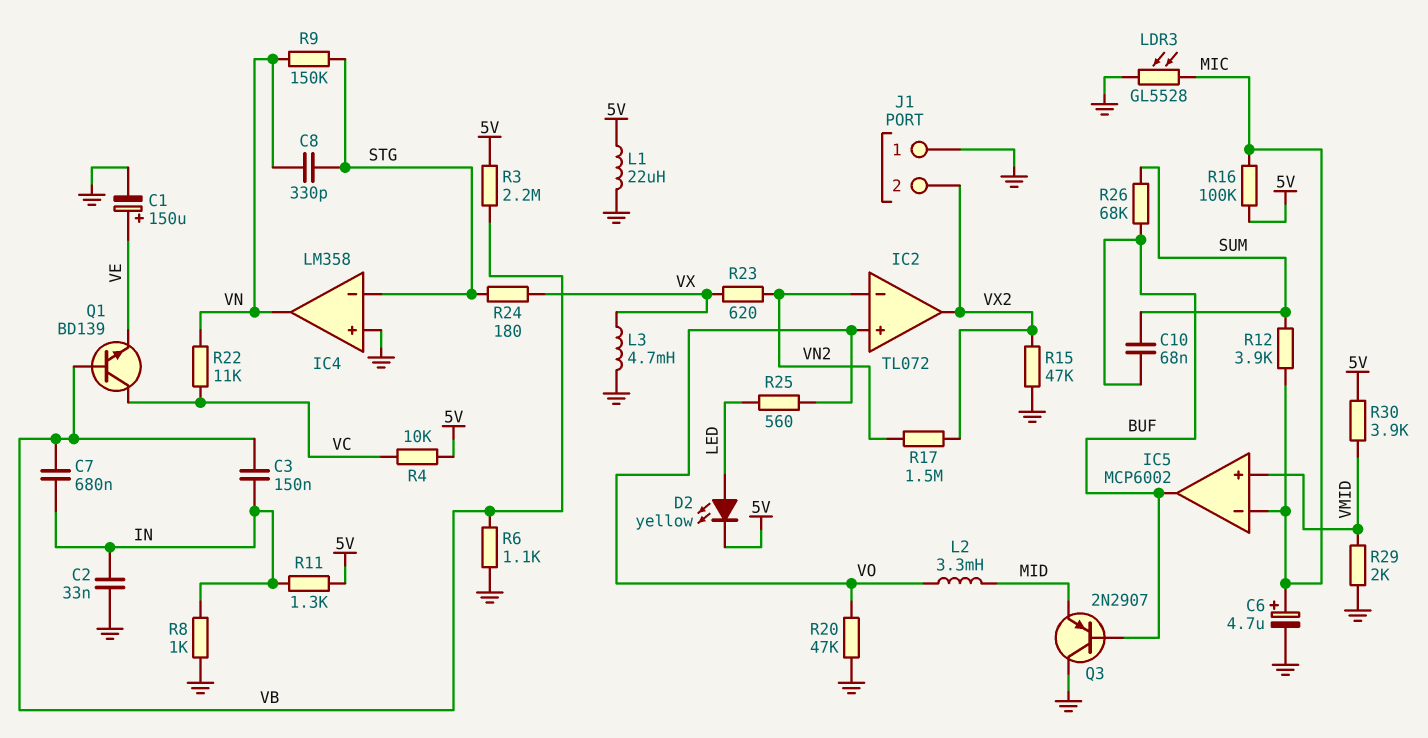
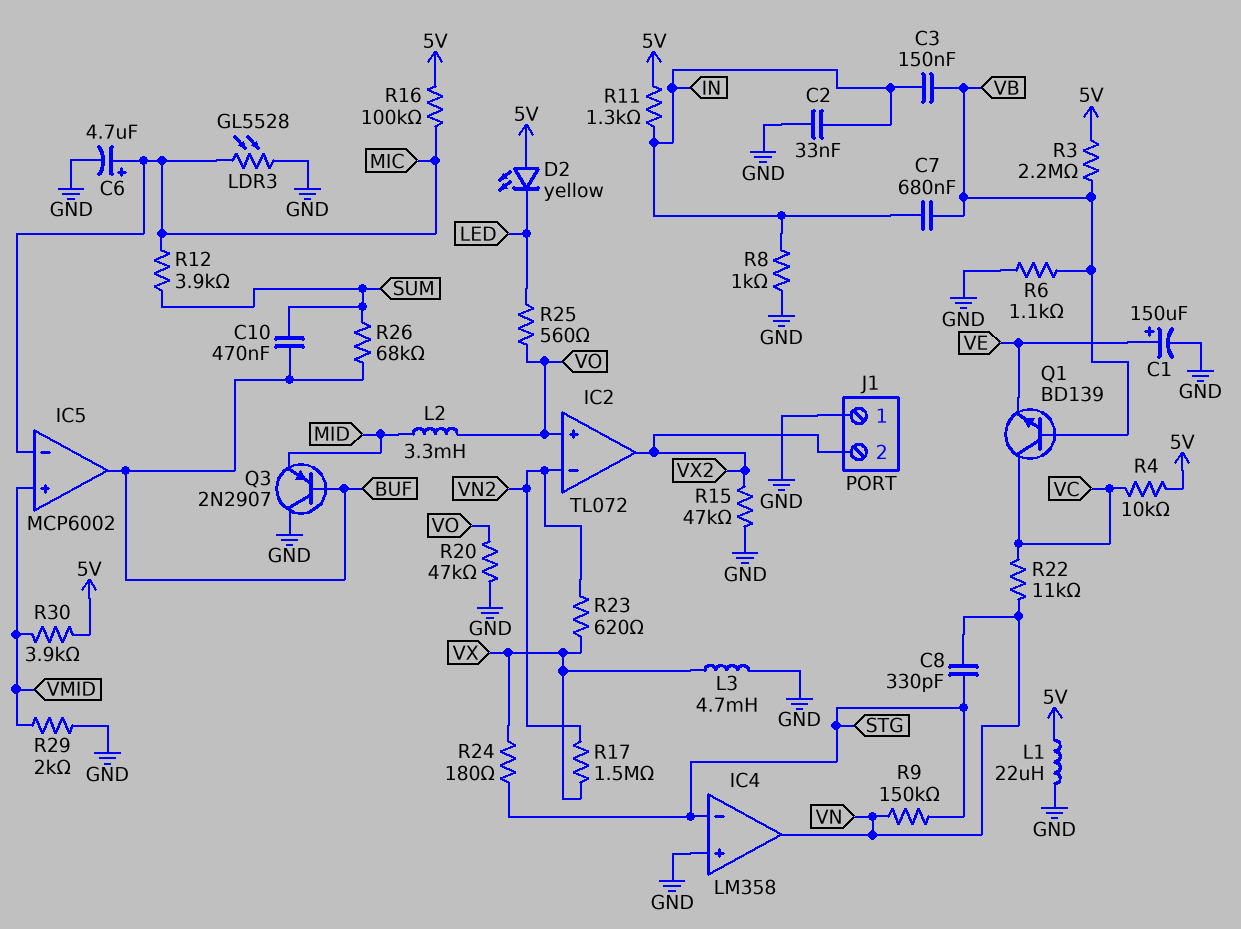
C10: 68nF (BUF, SUM) -> 470nF (BUF, SUM)
D2: LED yellow (A LED, K 5V) -> LED yellow (A 5V, K LED)
R17: 1.5M (VN2, VX2) -> 1.5M (VN2, VX)

